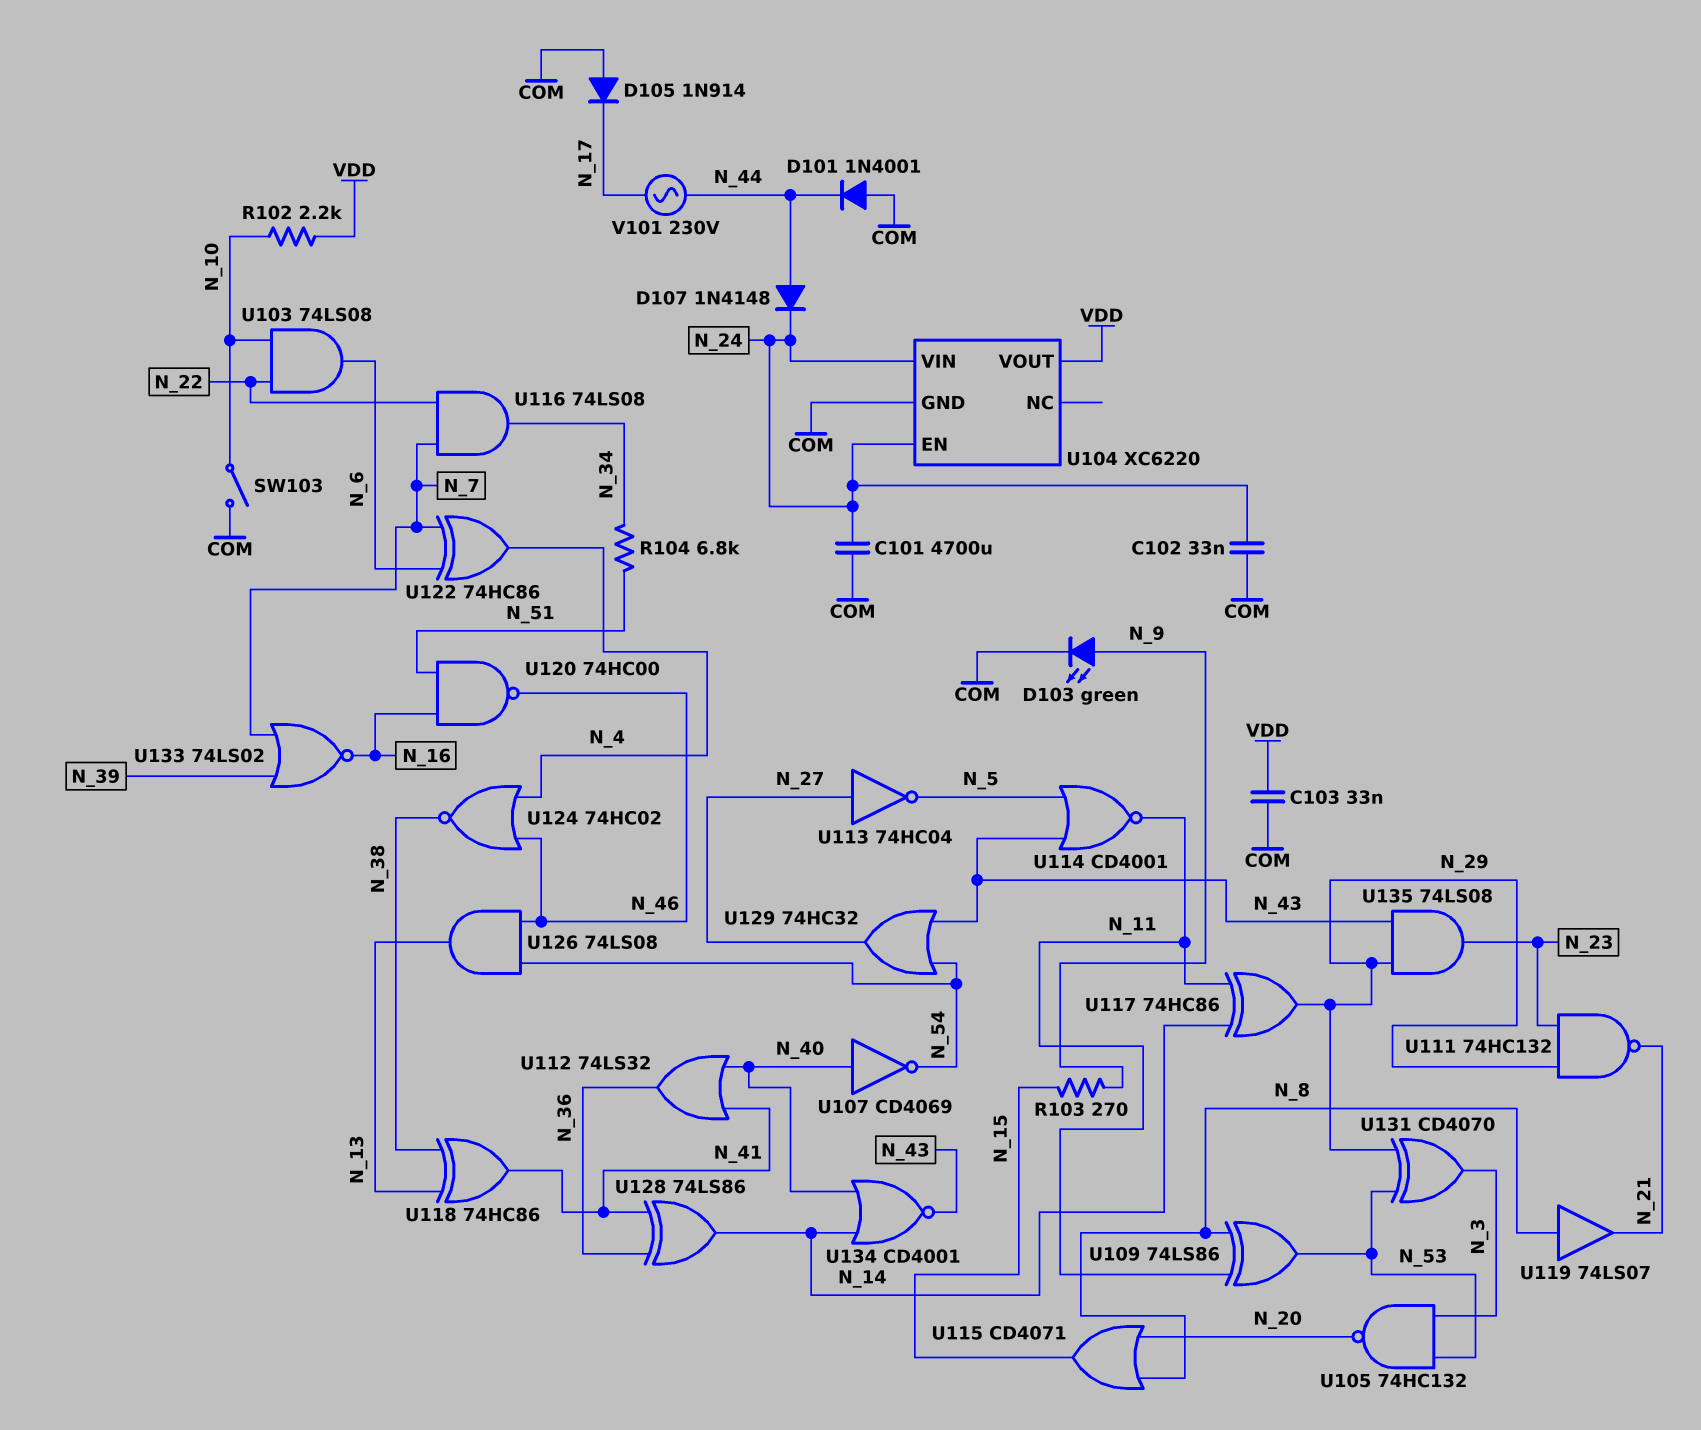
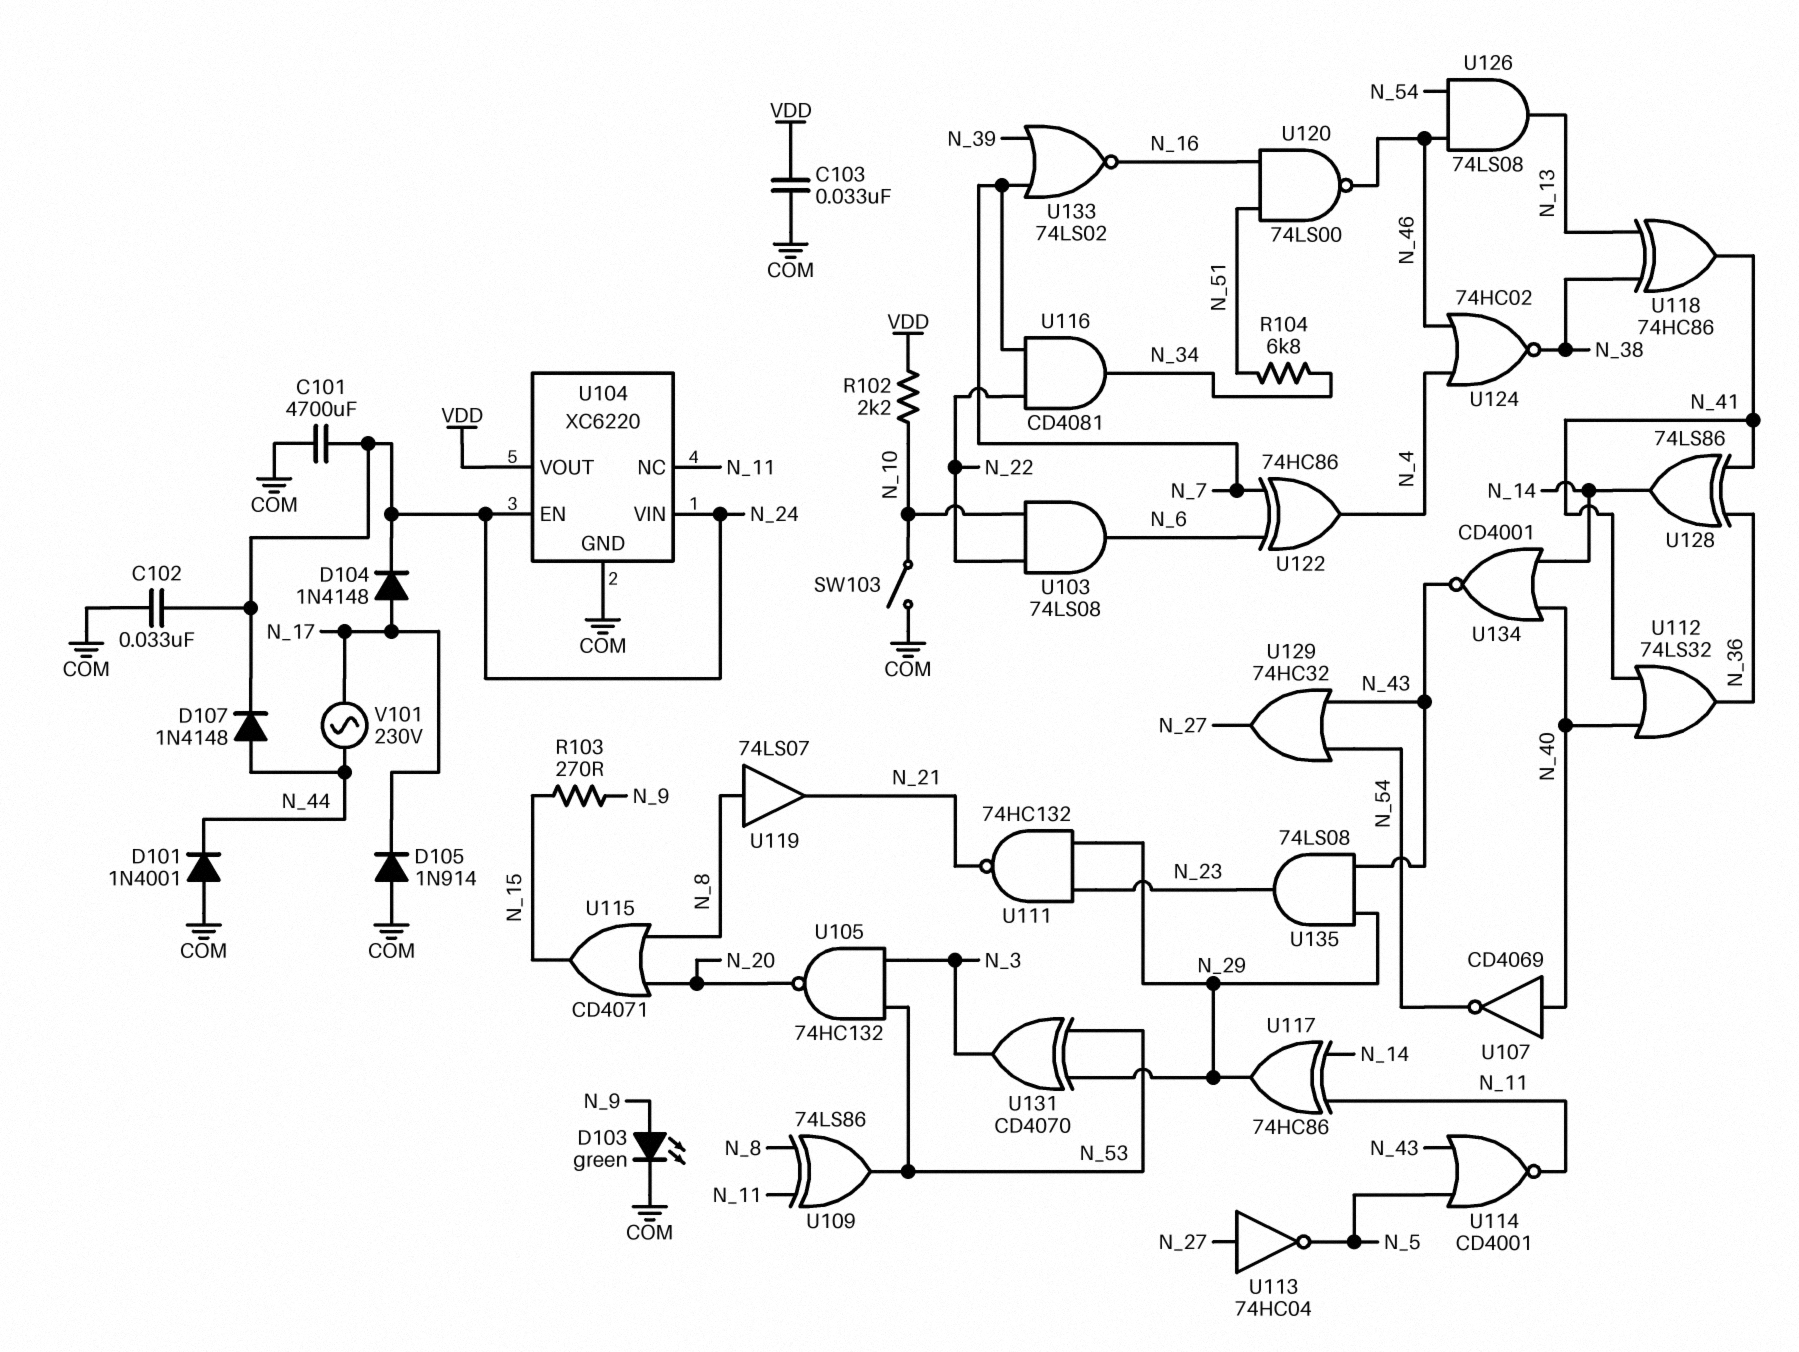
D104: none -> diode 1N4148 (A N_17, K N_24)
U104 pin NC: none -> N_11
U116: AND 74LS08 (in N_7, in N_22, out N_34) -> AND CD4081 (in N_7, in N_22, out N_34)
U120: NAND 74HC00 (in N_16, in N_51, out N_46) -> NAND 74LS00 (in N_16, in N_51, out N_46)

